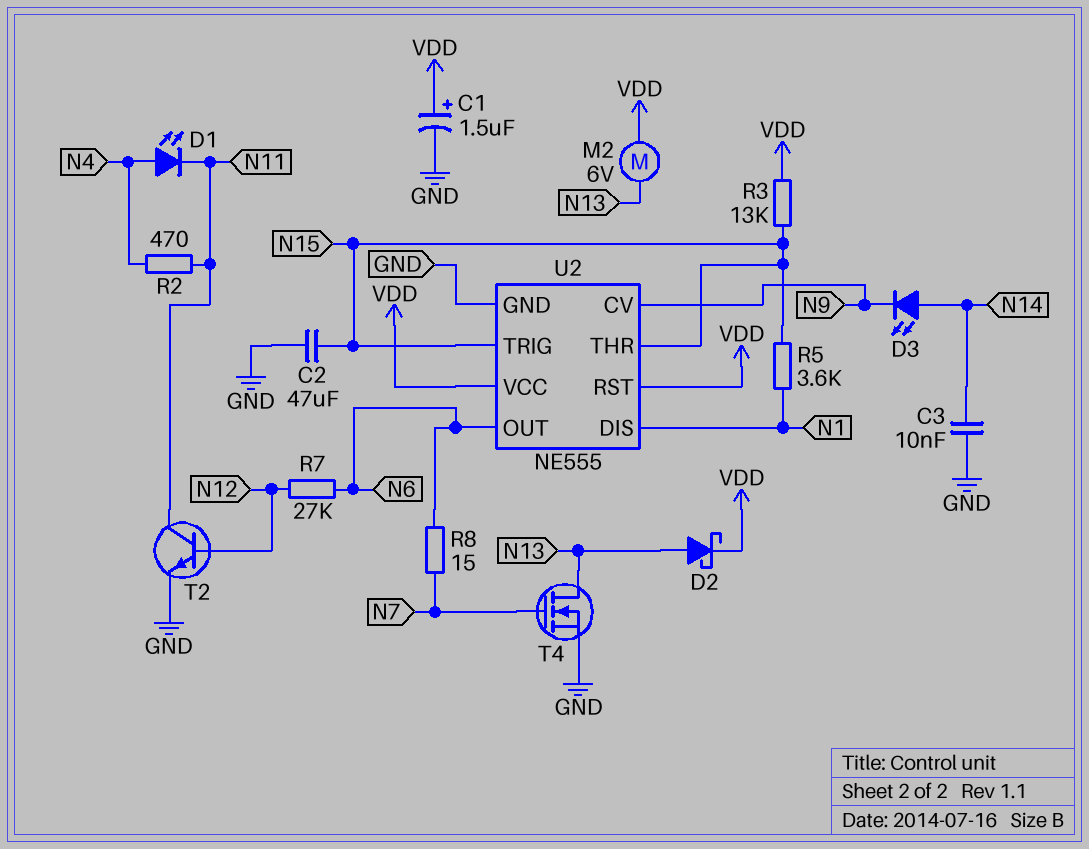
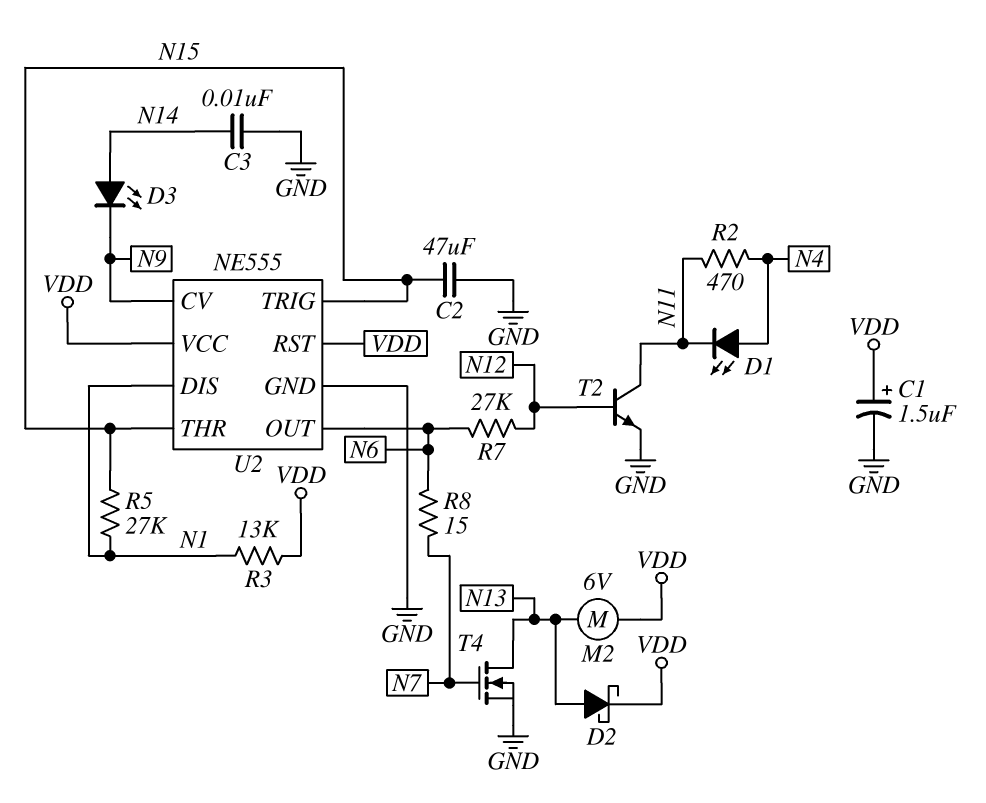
R3: 13k (N15, VDD) -> 13k (N1, VDD)
R5: 3.6k (N1, N15) -> 27k (N1, N15)

